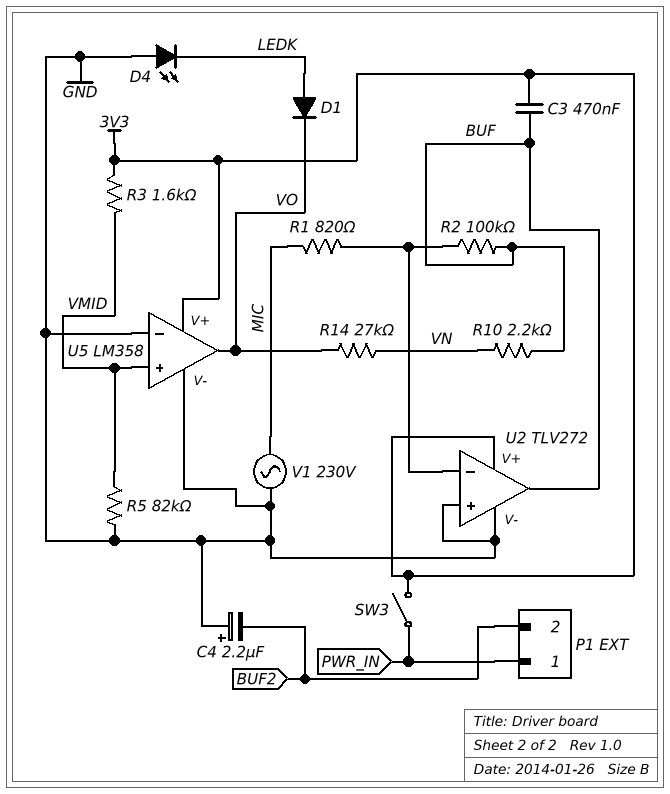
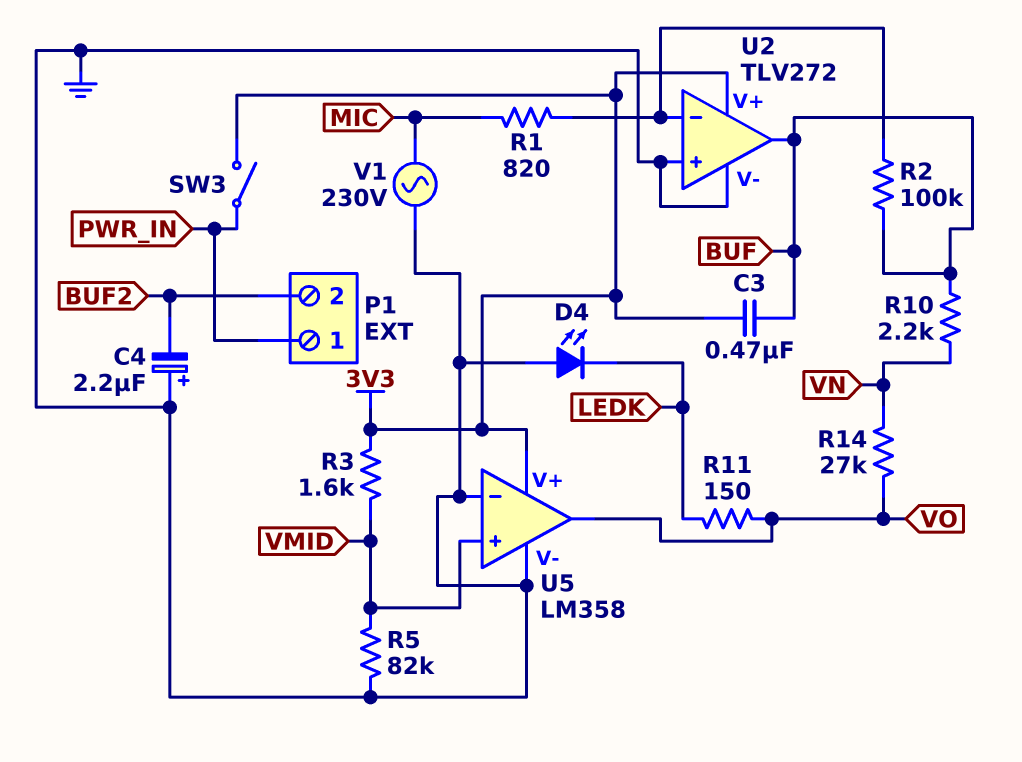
D1: diode (A LEDK, K VO) -> none
R11: none -> 150 (LEDK, VO)

